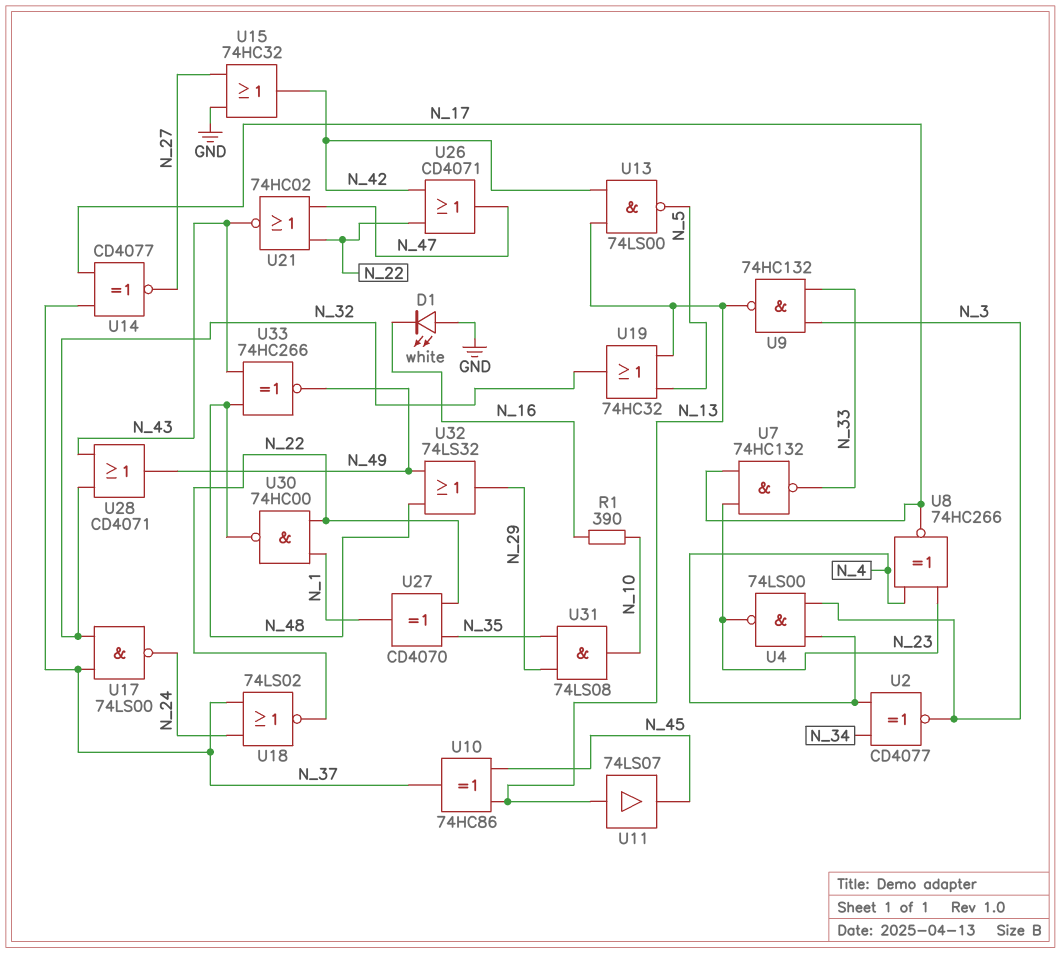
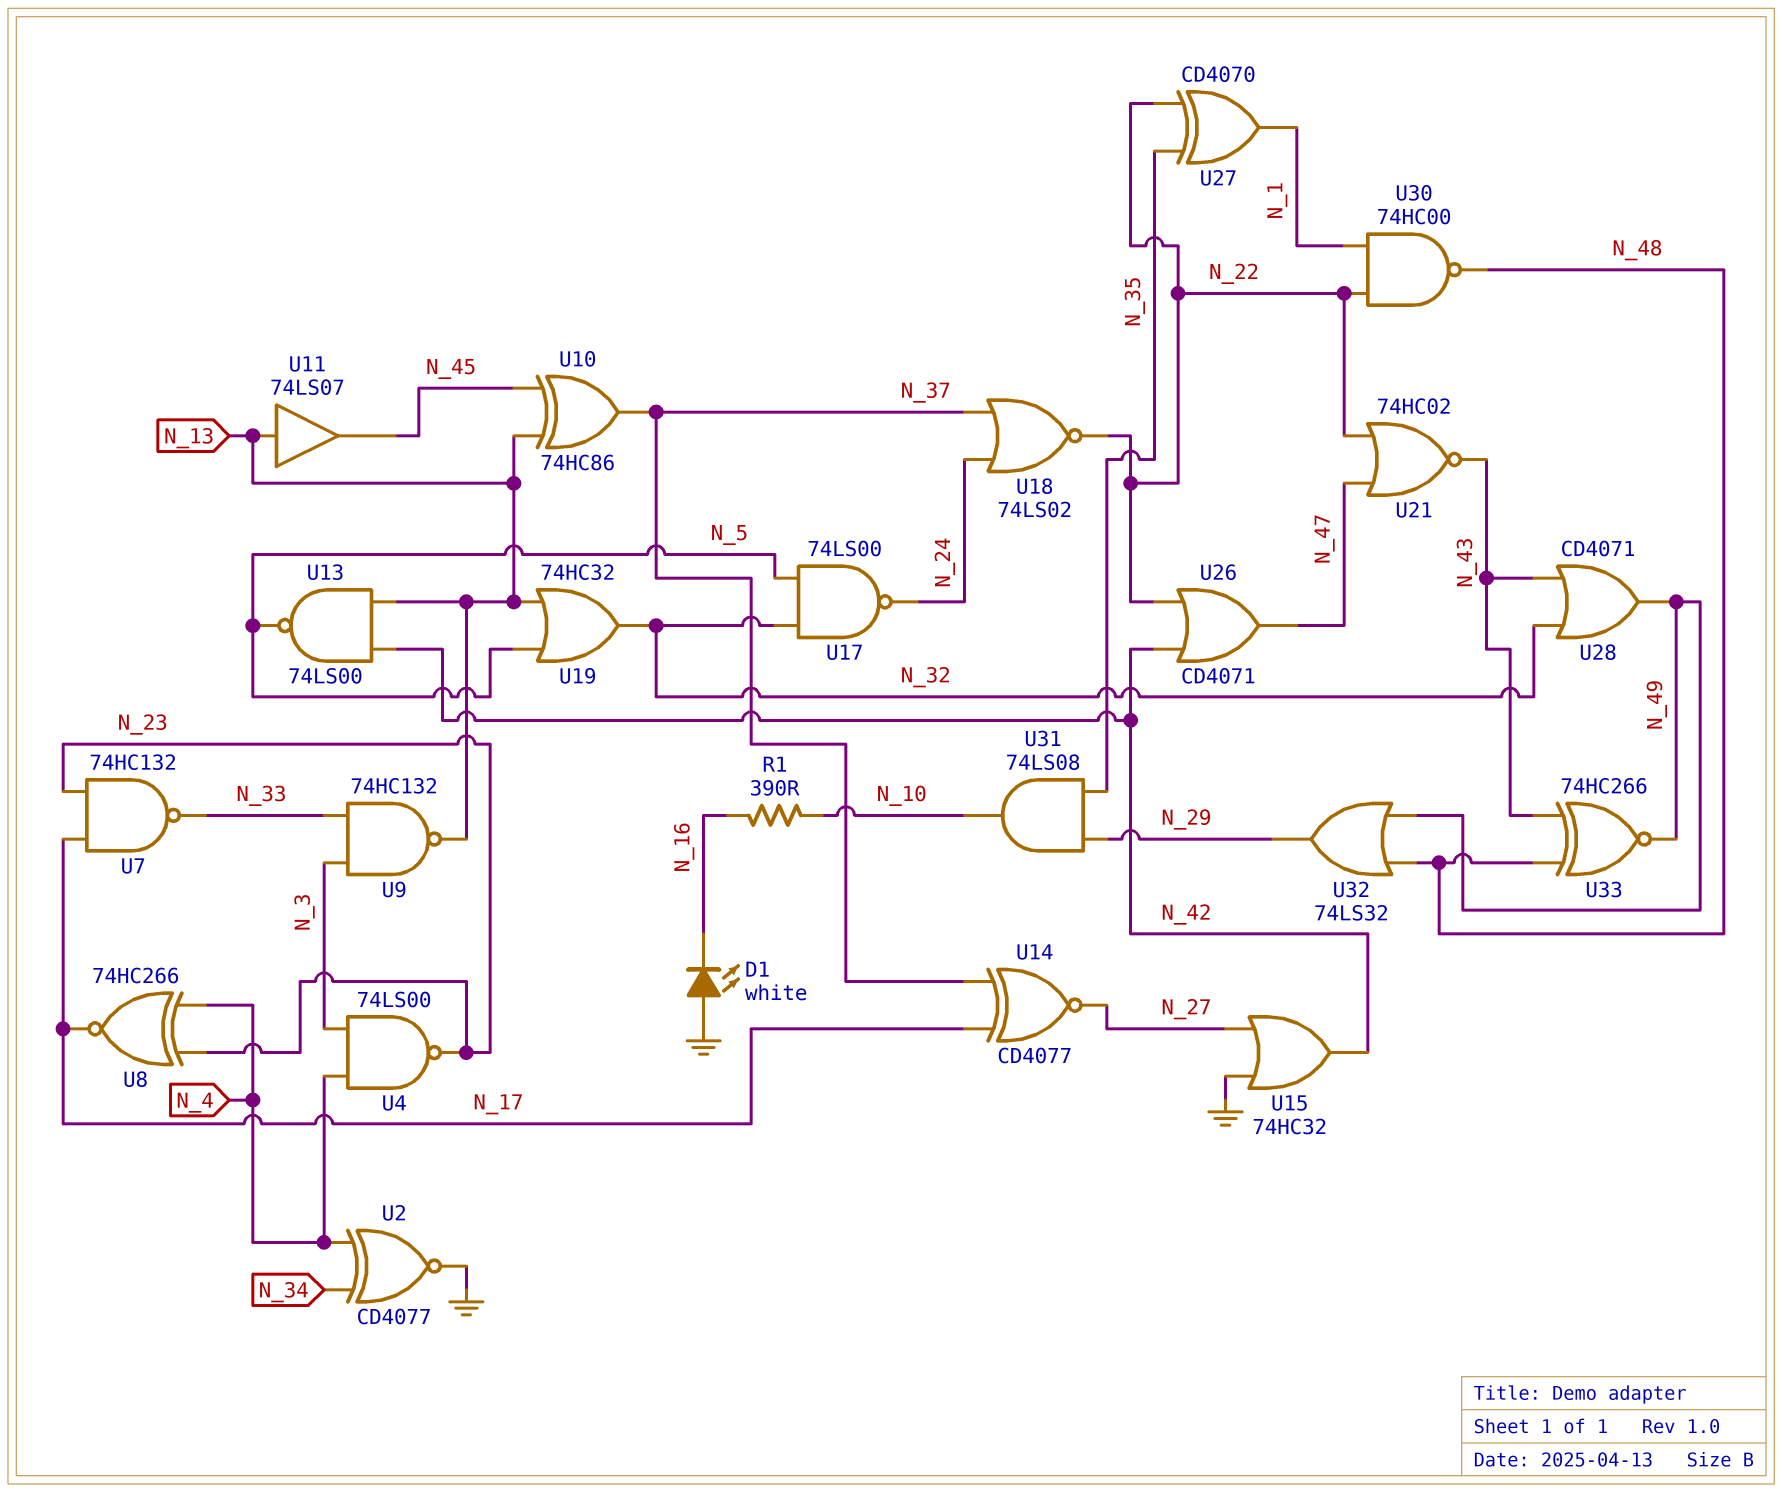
U2: XNOR CD4077 (in N_4, in N_34, out N_3) -> XNOR CD4077 (in N_4, in N_34, out GND)
U17: NAND 74LS00 (in N_32, in N_37, out N_24) -> NAND 74LS00 (in N_5, in N_32, out N_24)

